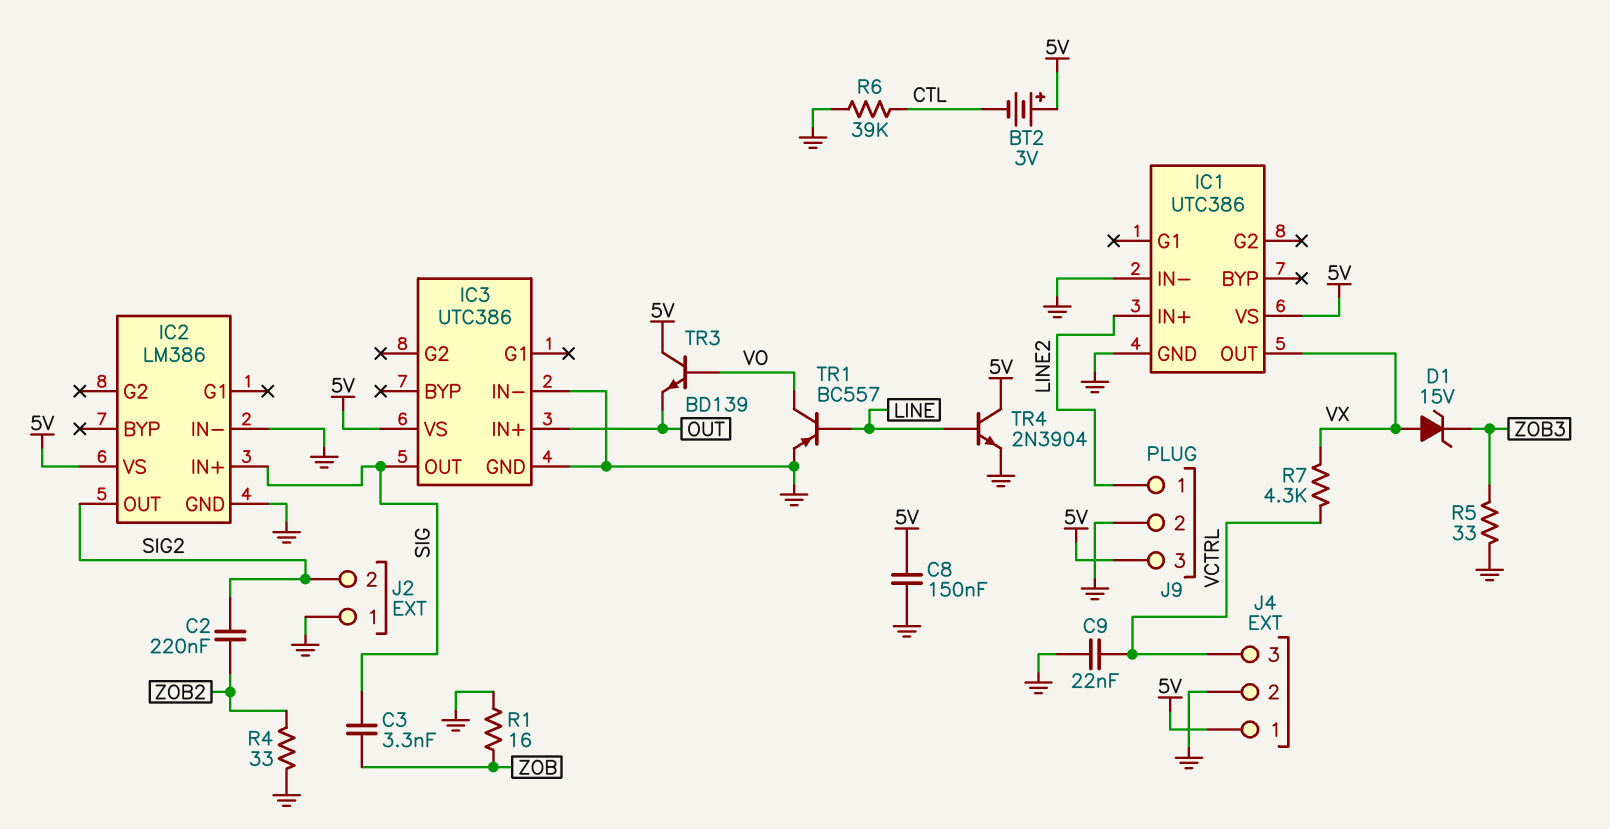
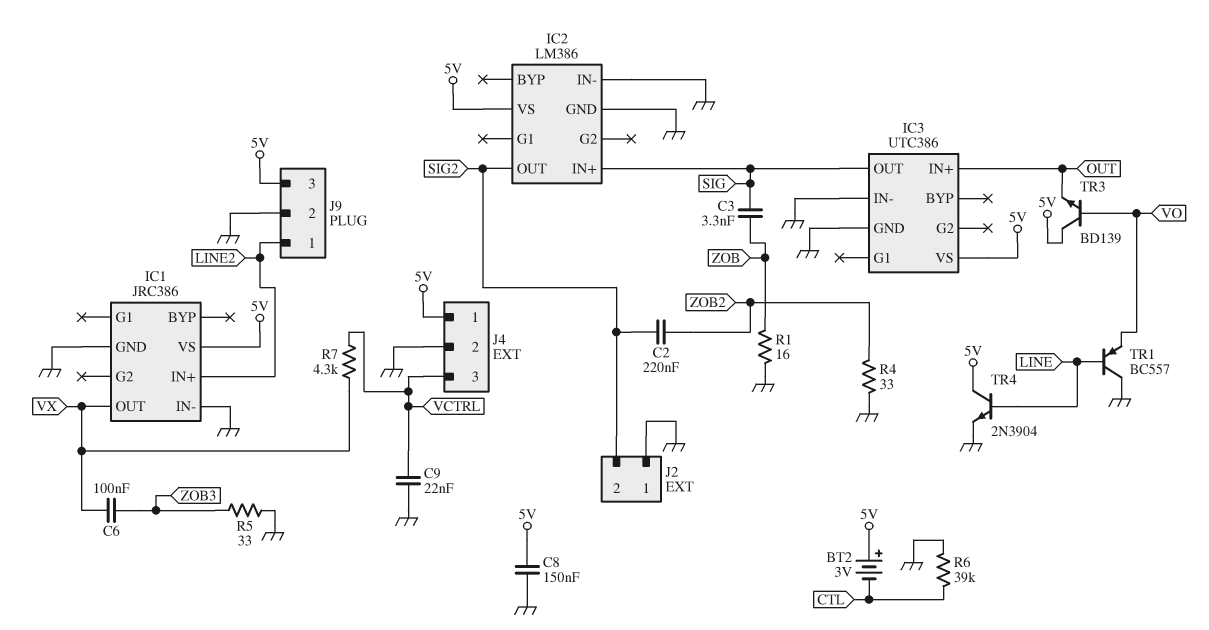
C6: none -> 100nF (VX, ZOB3)
D1: zener 15V (A VX, K ZOB3) -> none
IC1: UTC386 -> JRC386
TR1: PNP BC557 (B LINE, C VO, E GND) -> PNP BC557 (B LINE, C GND, E VO)

